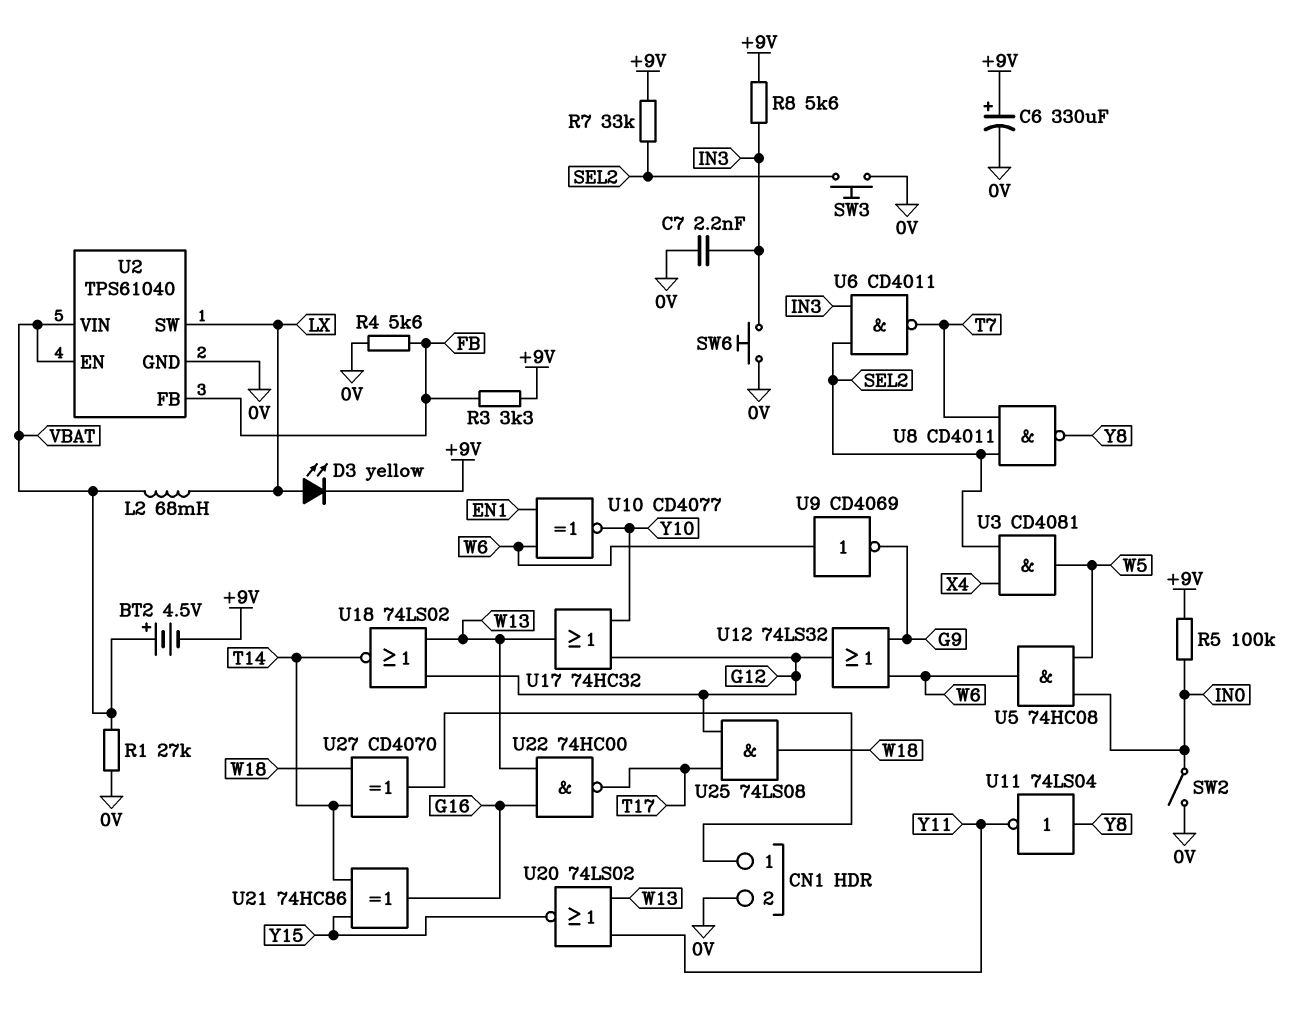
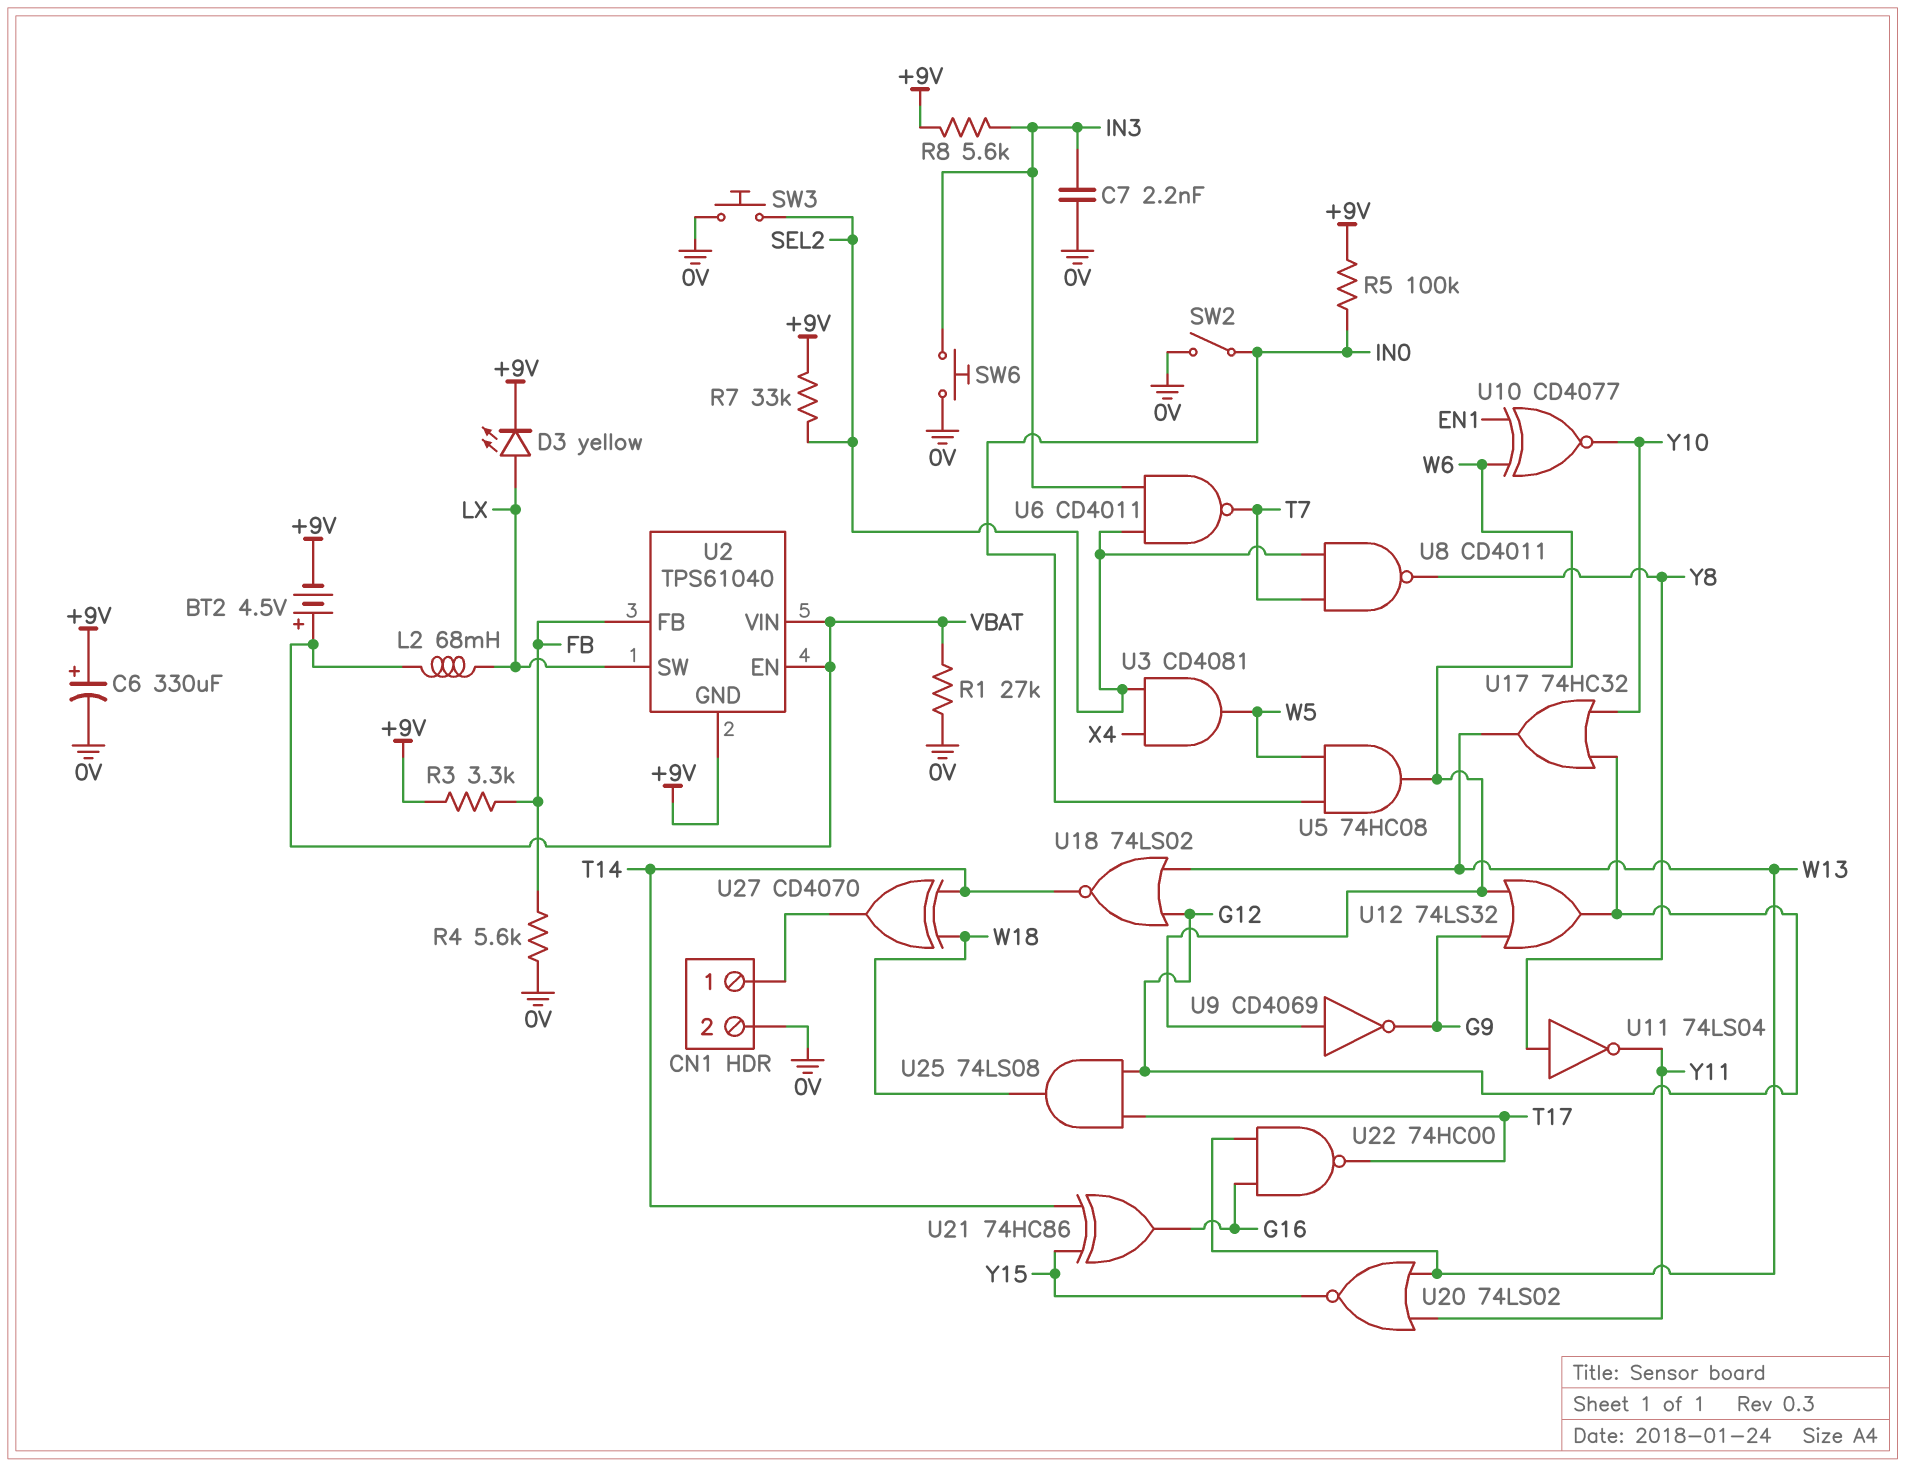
U2 pin GND: 0V -> +9V

